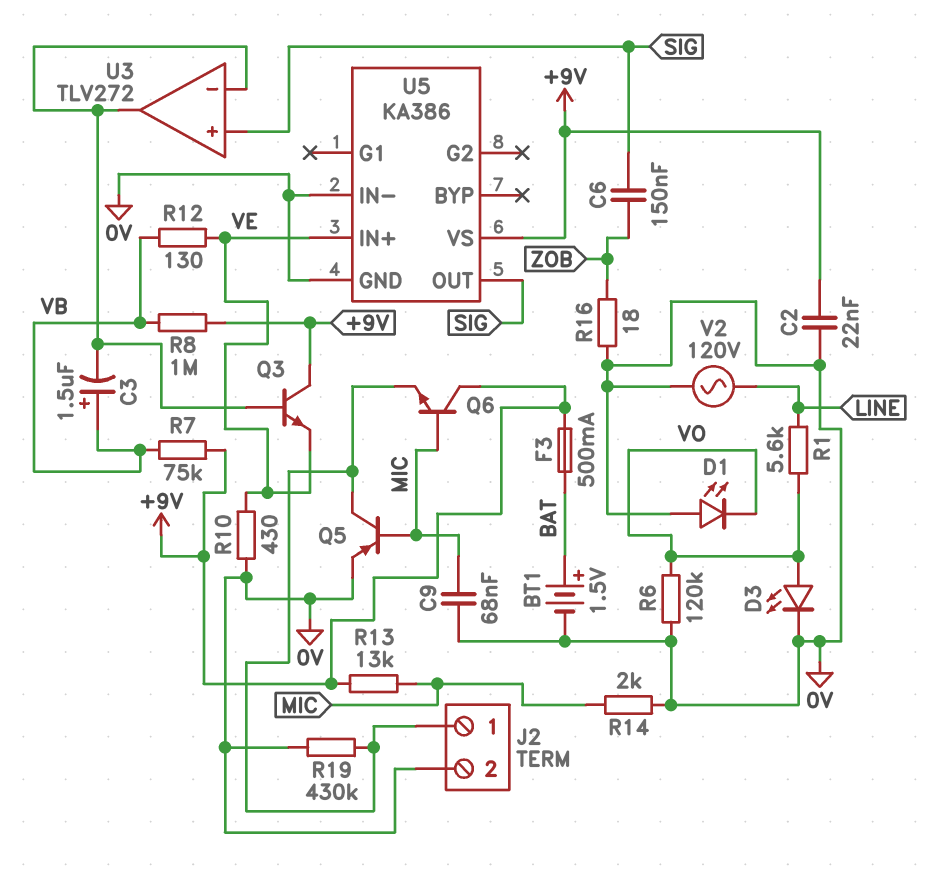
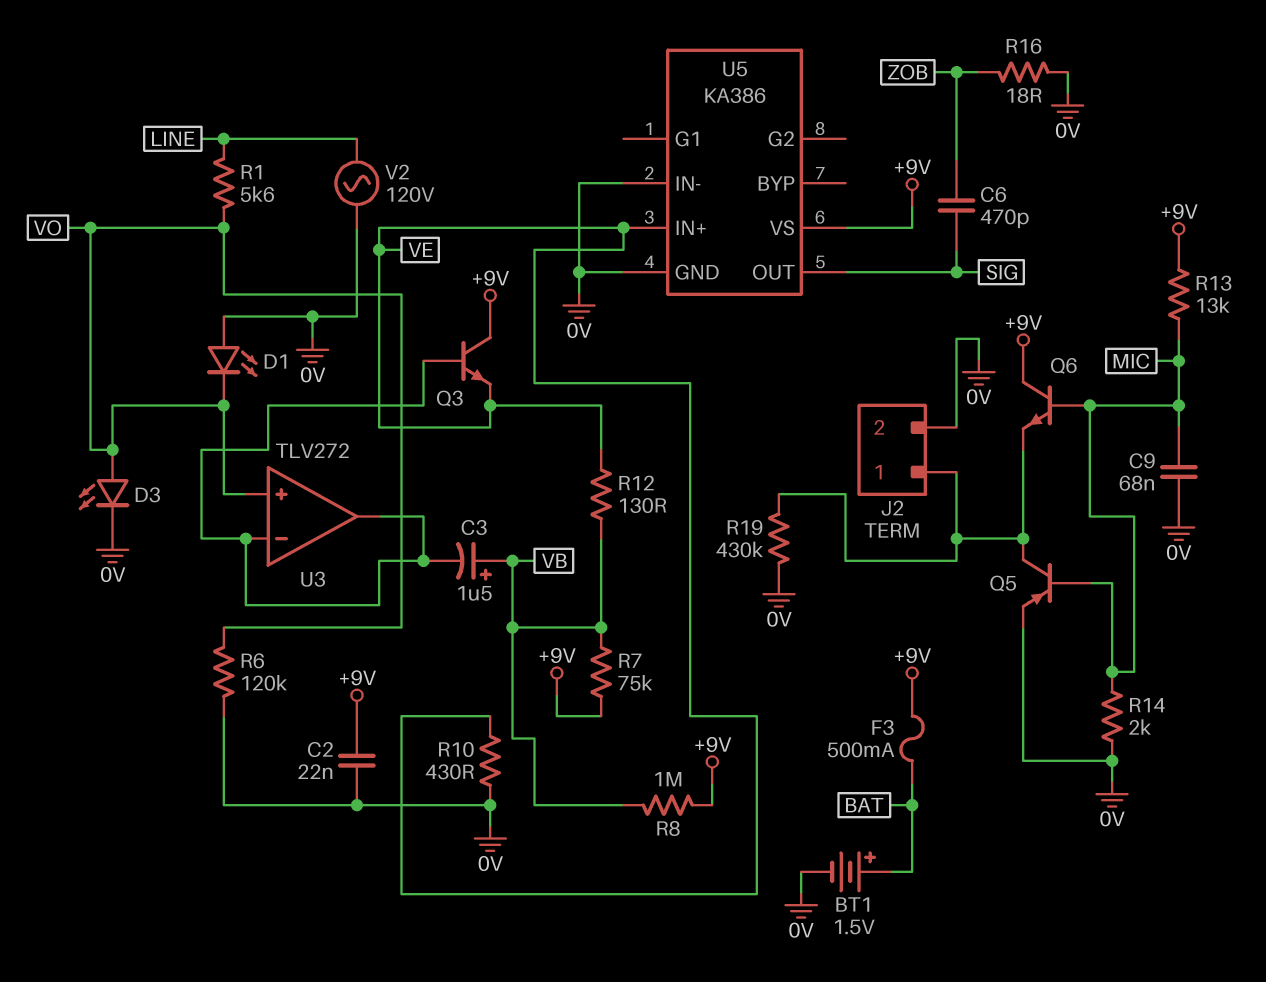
C6: 150nF (SIG, ZOB) -> 470pF (SIG, ZOB)
U3 pin in+: SIG -> VO

